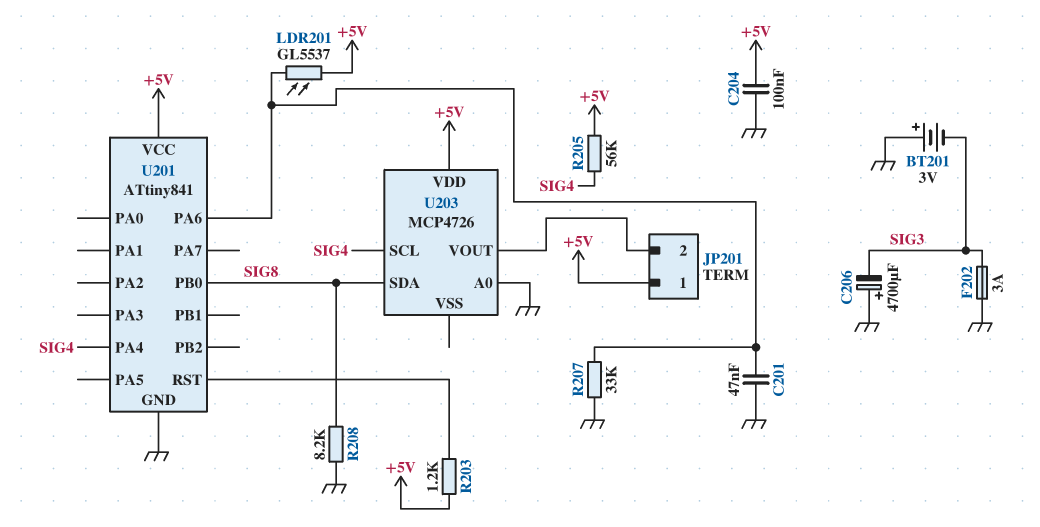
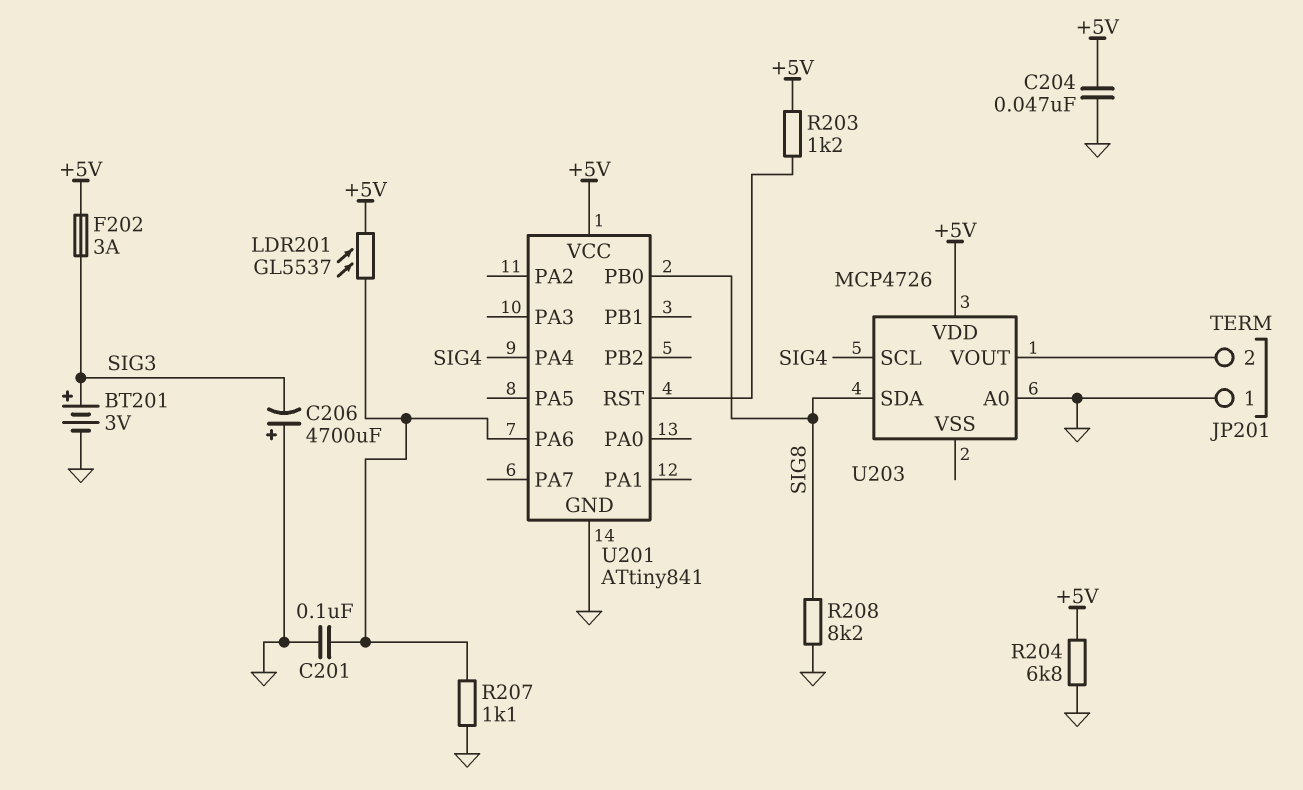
BT201: 3V (plus GND, minus SIG3) -> 3V (plus SIG3, minus GND)
C201: 47nF (GND, U201/PA6) -> 100nF (GND, U201/PA6)
C204: 100nF (+5V, GND) -> 47nF (+5V, GND)
F202: 3A (GND, SIG3) -> 3A (+5V, SIG3)
JP201 pin 1: +5V -> GND
R204: none -> 6.8k (+5V, GND)
R205: 56k (+5V, SIG4) -> none
R207: 33k (GND, U201/PA6) -> 1.1k (GND, U201/PA6)

